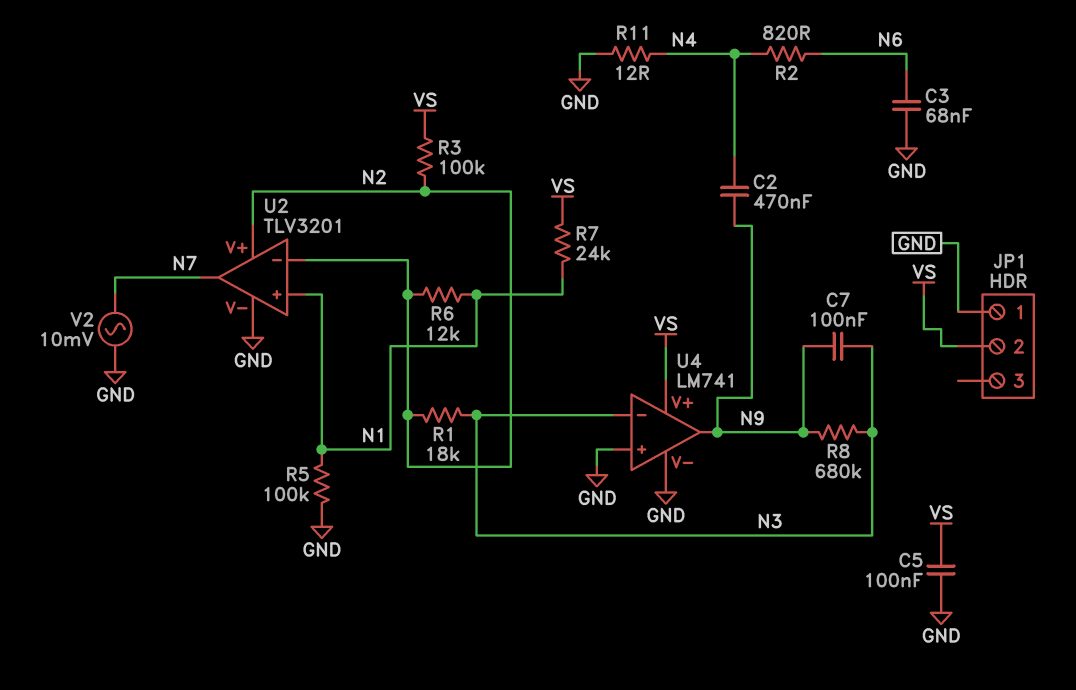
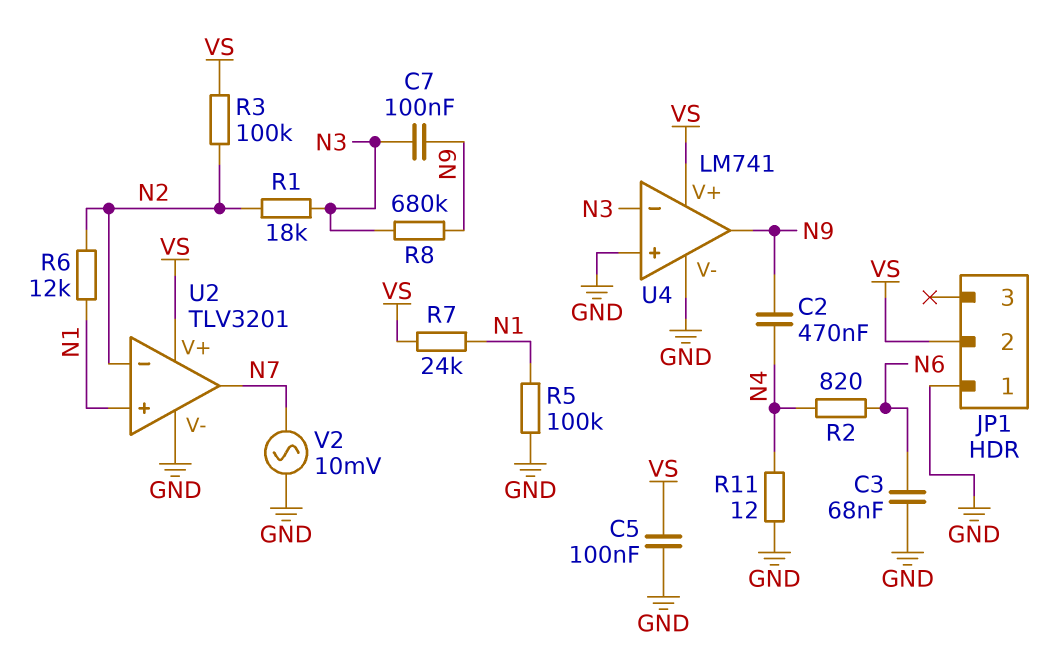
U2 pin V+: N2 -> VS

